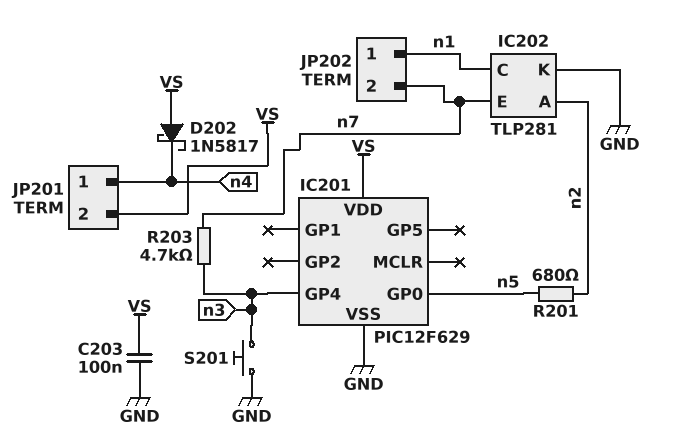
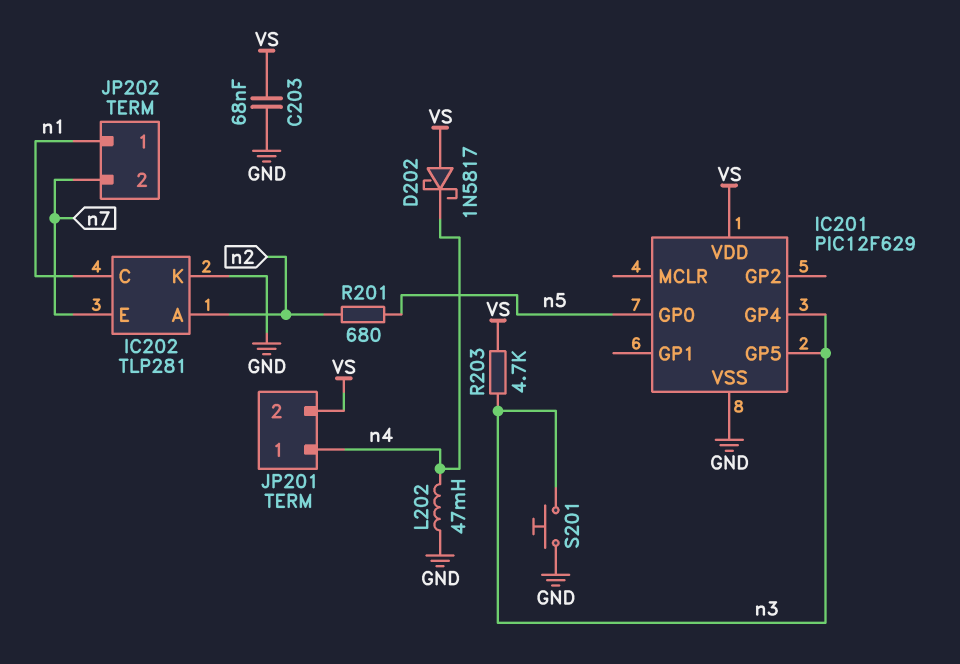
C203: 100nF (GND, VS) -> 68nF (GND, VS)
IC201 pin GP5: none -> n3
L202: none -> 47mH (GND, n4)
R203: 4.7k (n3, n7) -> 4.7k (VS, n3)

